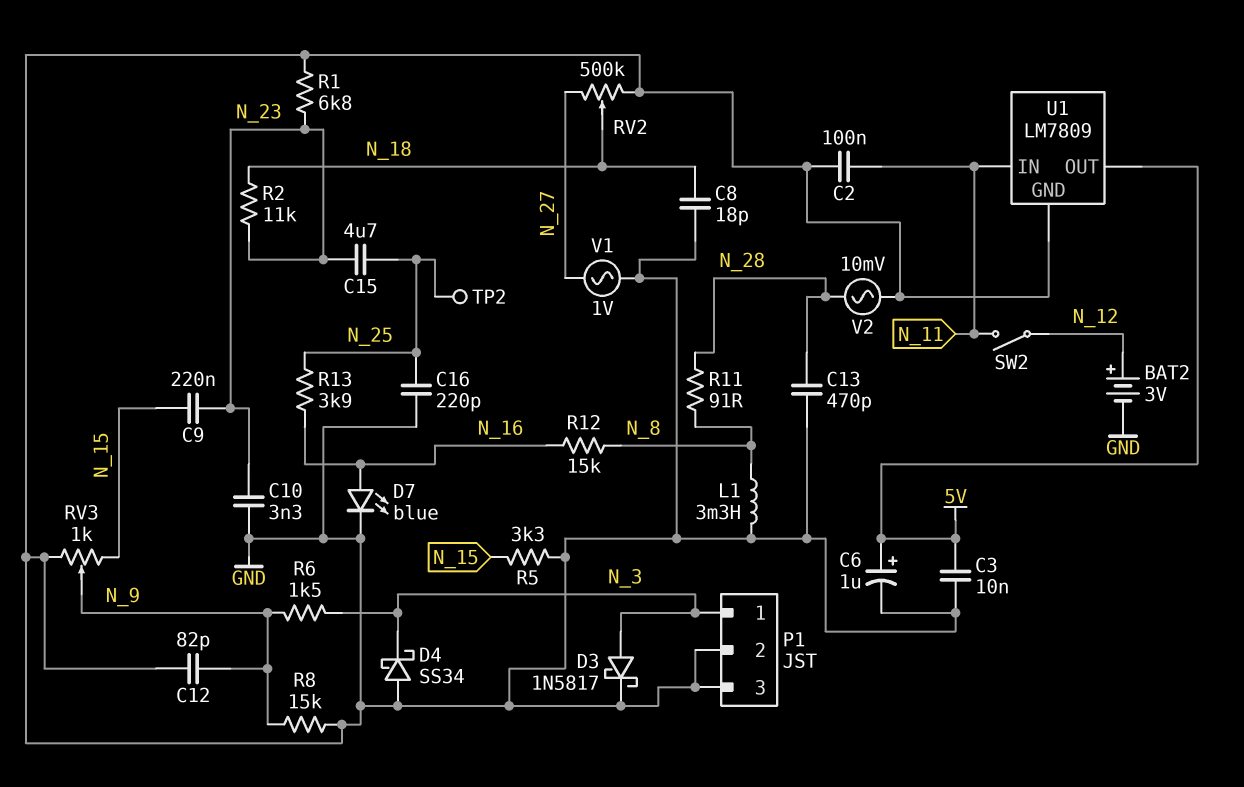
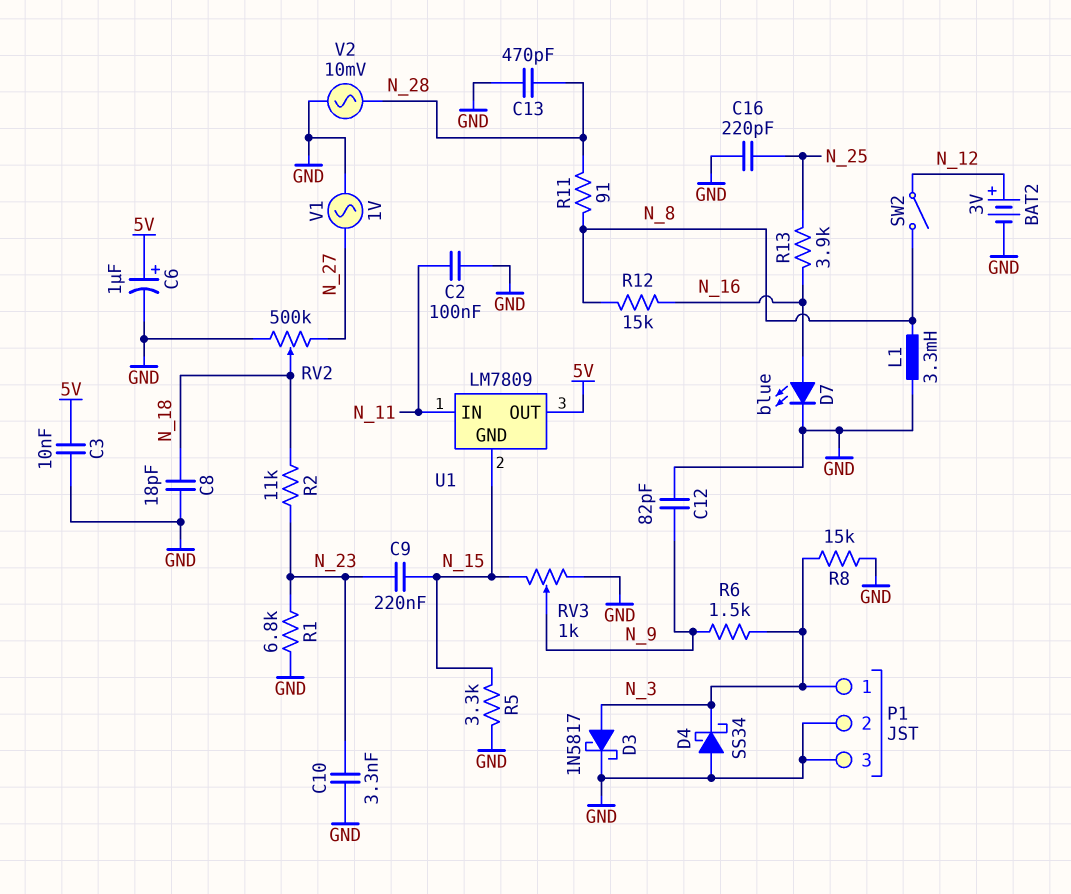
C15: 4.7uF (N_23, N_25) -> none
R8: 15k (GND, N_9) -> 15k (GND, N_3)
SW2: switch (N_11, N_12) -> switch (N_8, N_12)
TP2: test point (N_25) -> none
U1 pin GND: GND -> N_15

